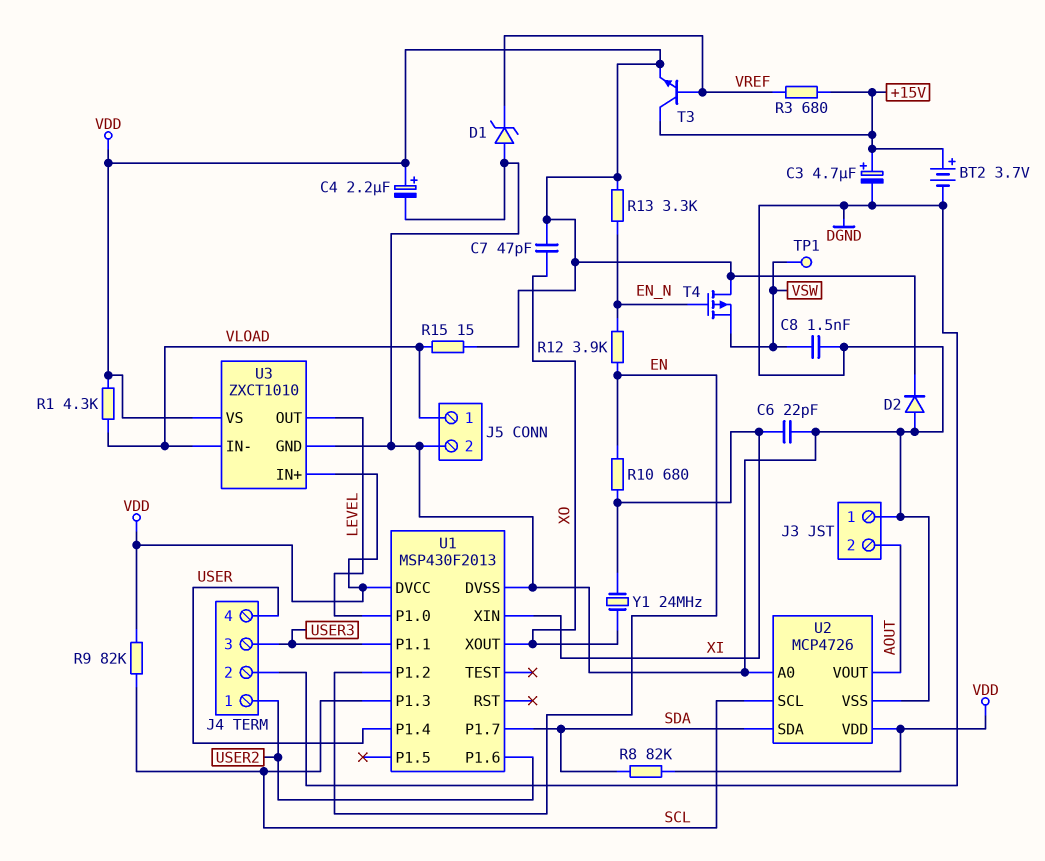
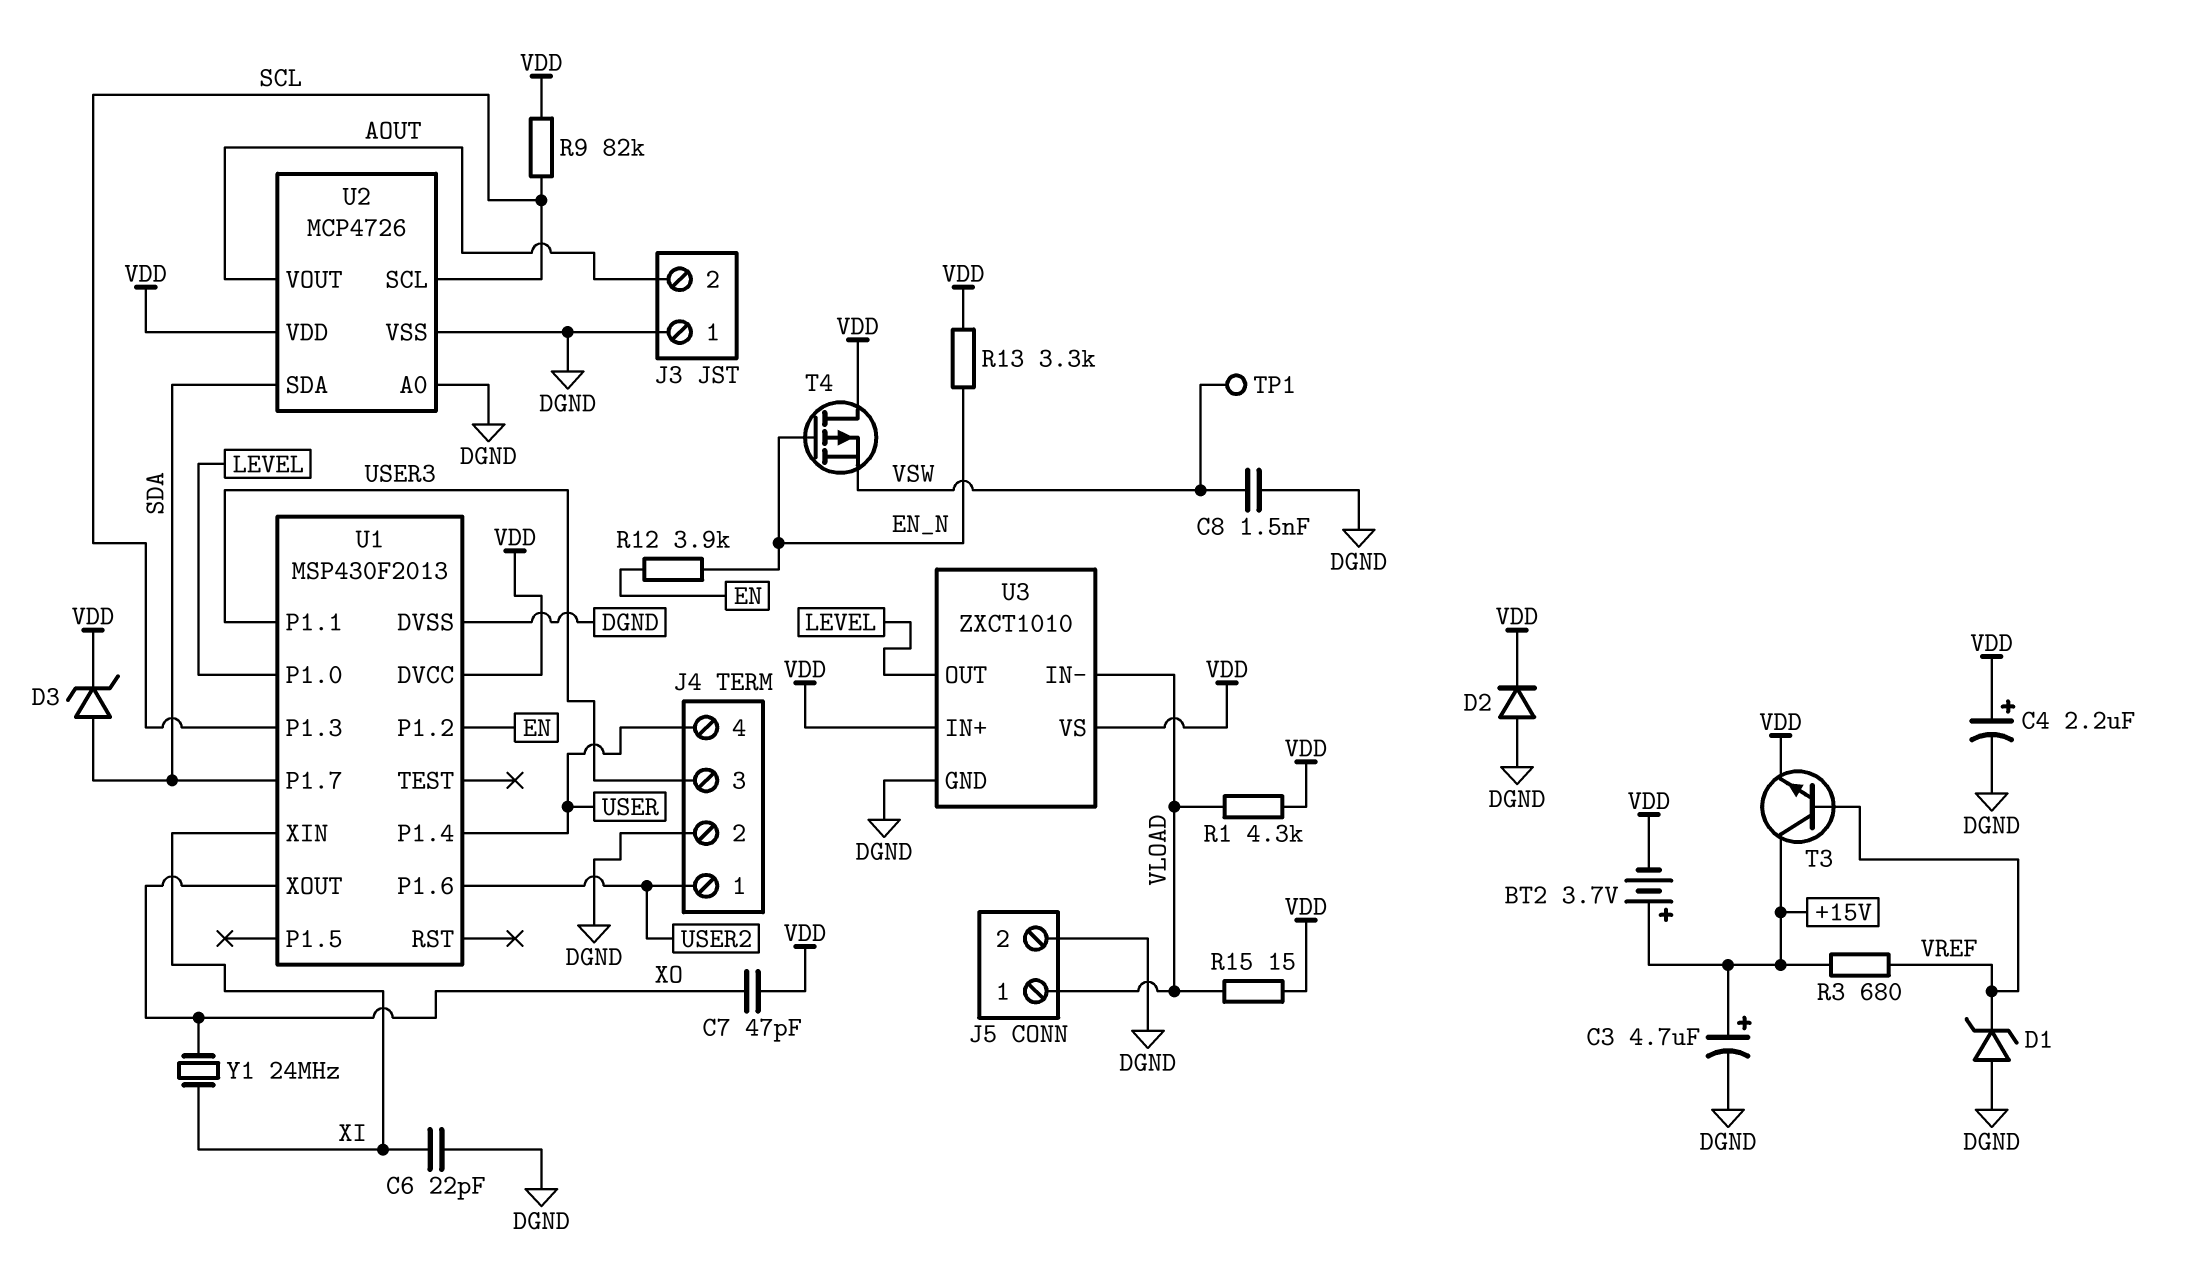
BT2: 3.7V (plus +15V, minus DGND) -> 3.7V (plus +15V, minus VDD)
D3: none -> zener (A SDA, K VDD)
R8: 82k (SDA, VDD) -> none
R10: 680 (EN, XI) -> none

